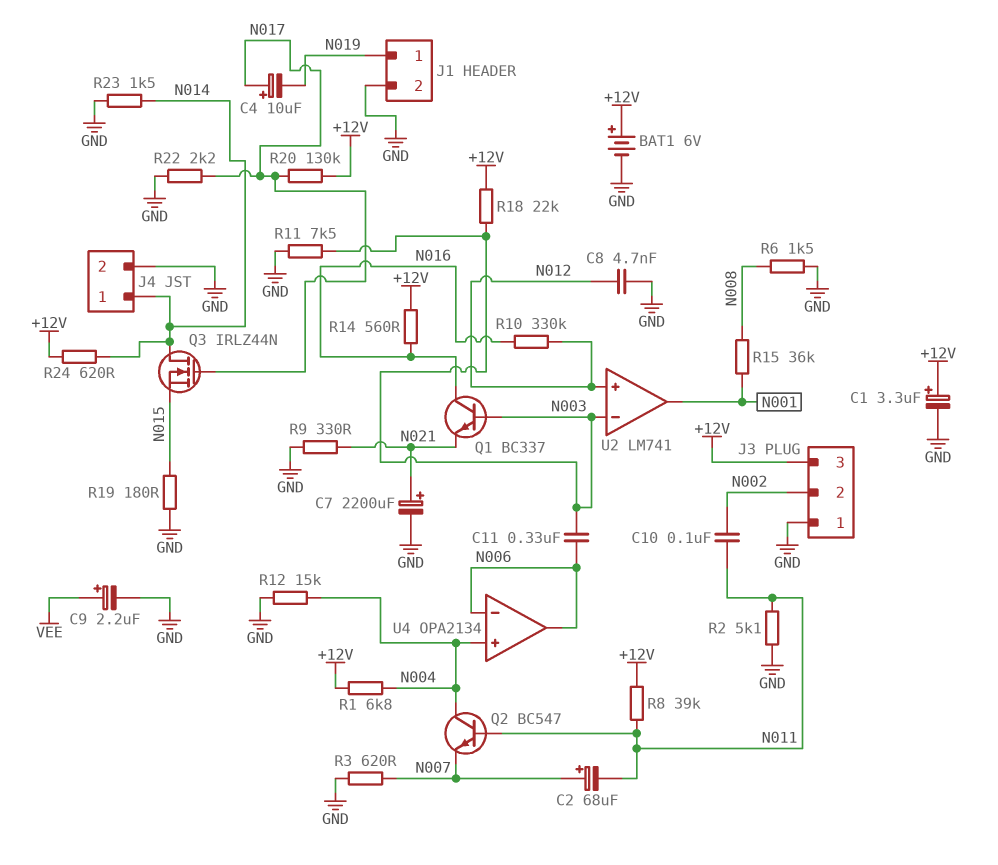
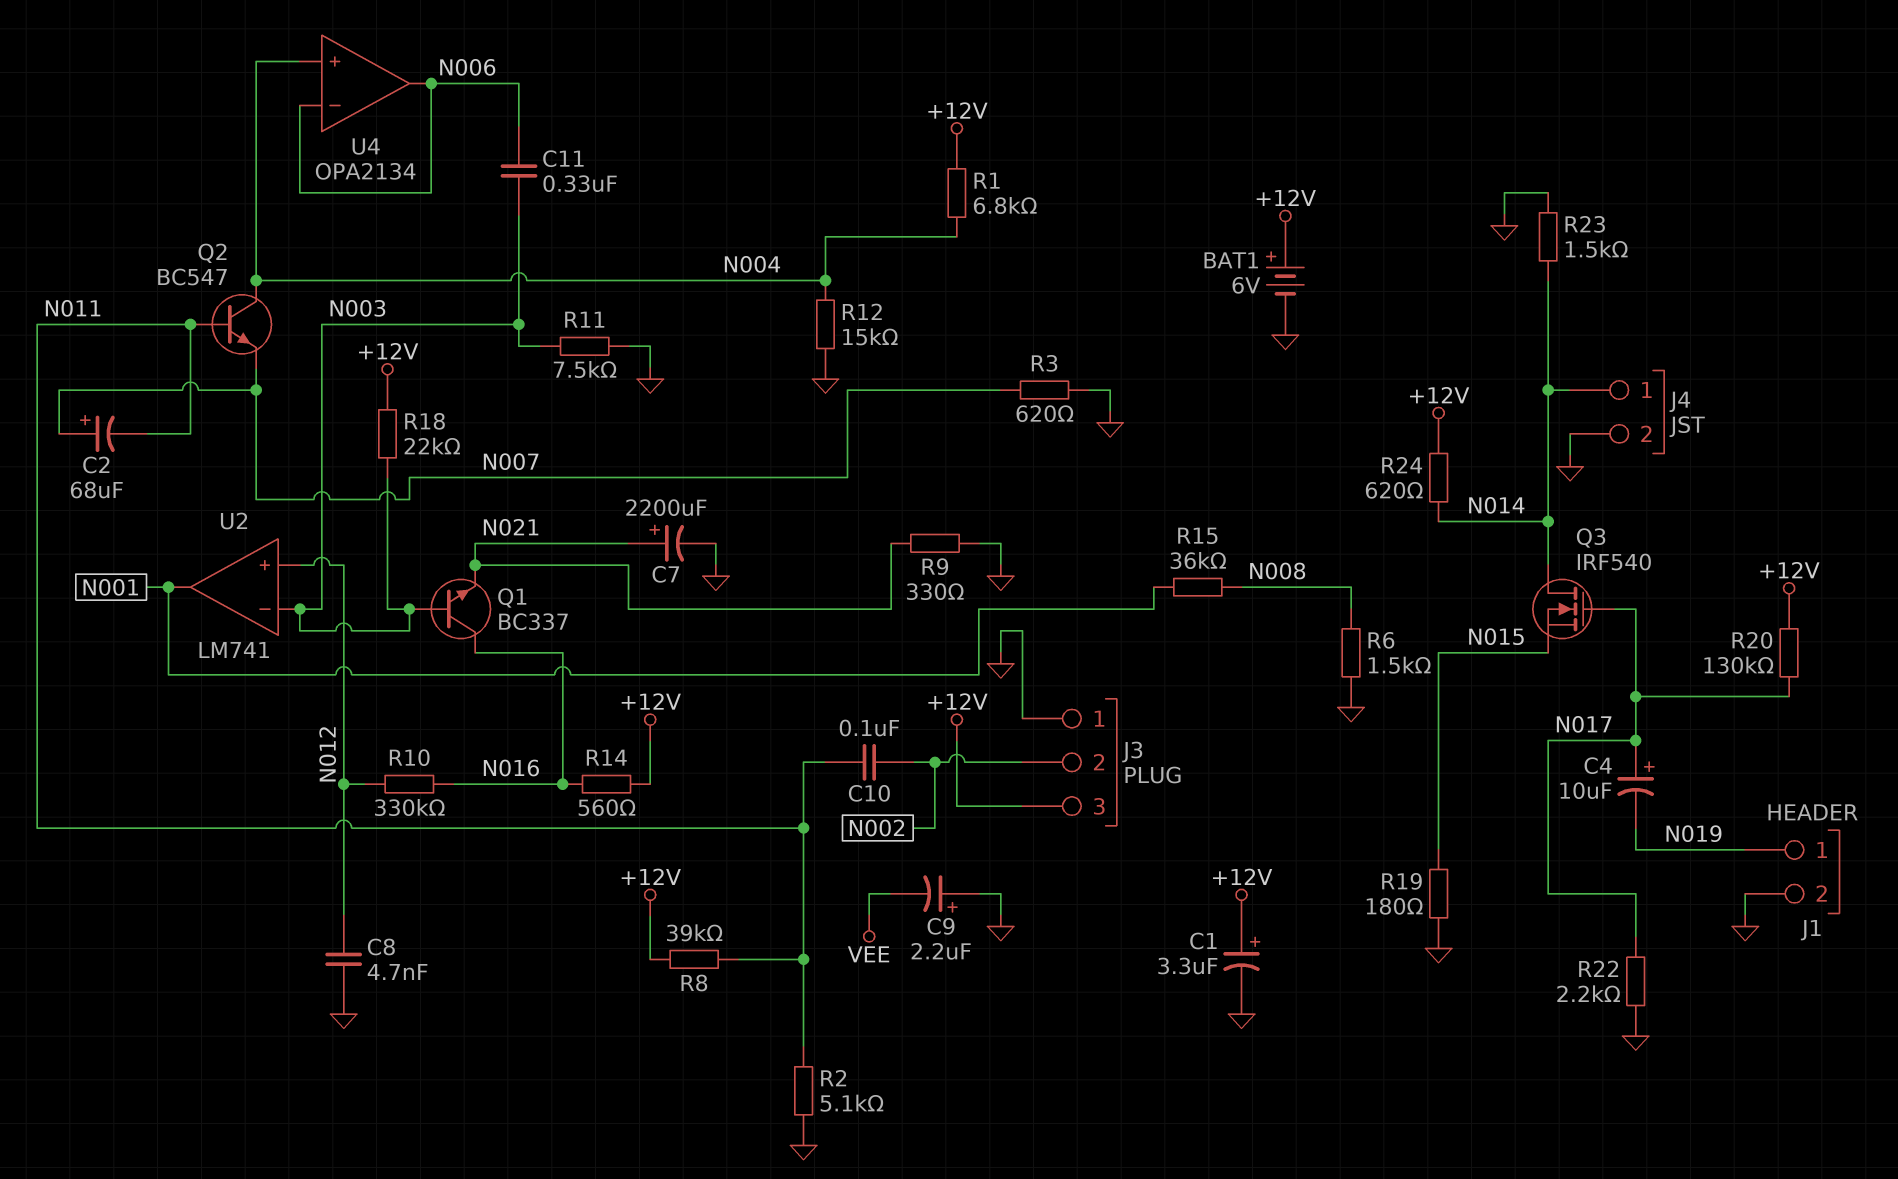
C9: 2.2uF (plus VEE, minus GND) -> 2.2uF (plus GND, minus VEE)
Q3: NMOS IRLZ44N (G N017, D N014, S N015) -> NMOS IRF540 (G N017, D N014, S N015)

